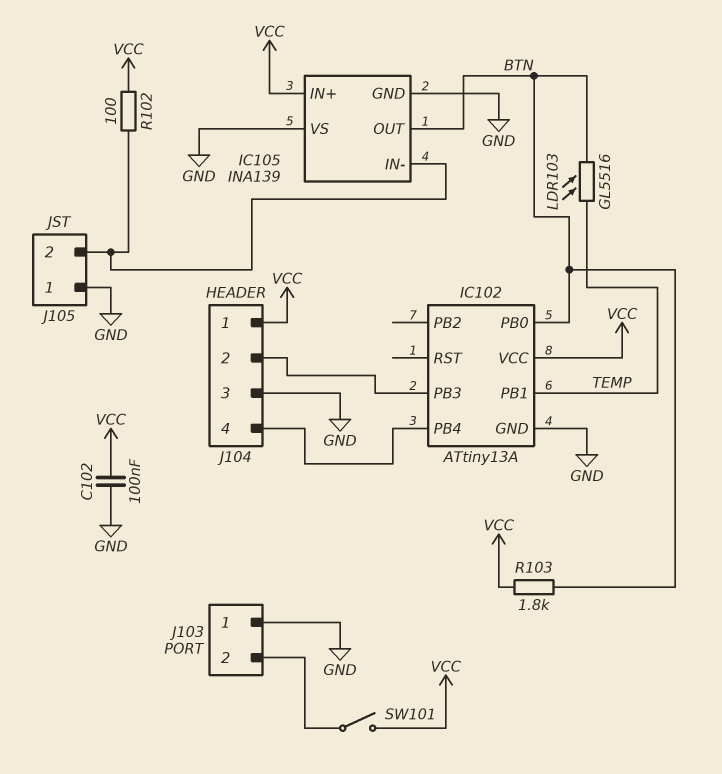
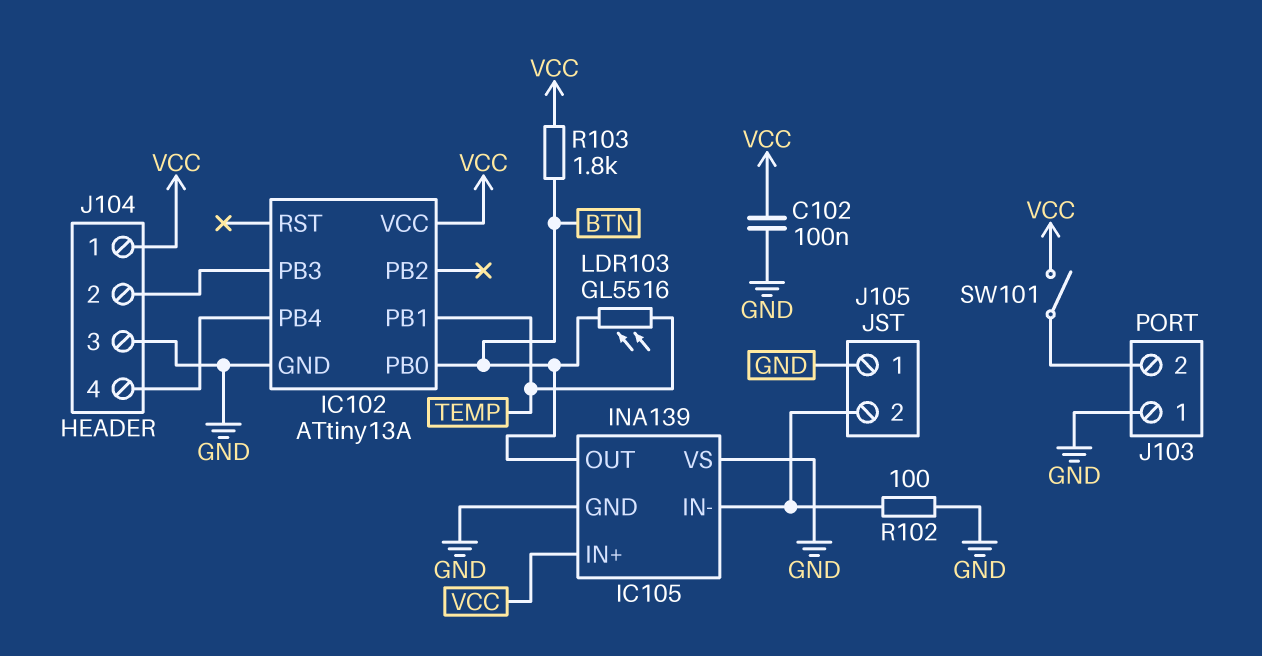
R102: 100 (IC105/IN-, VCC) -> 100 (GND, IC105/IN-)

